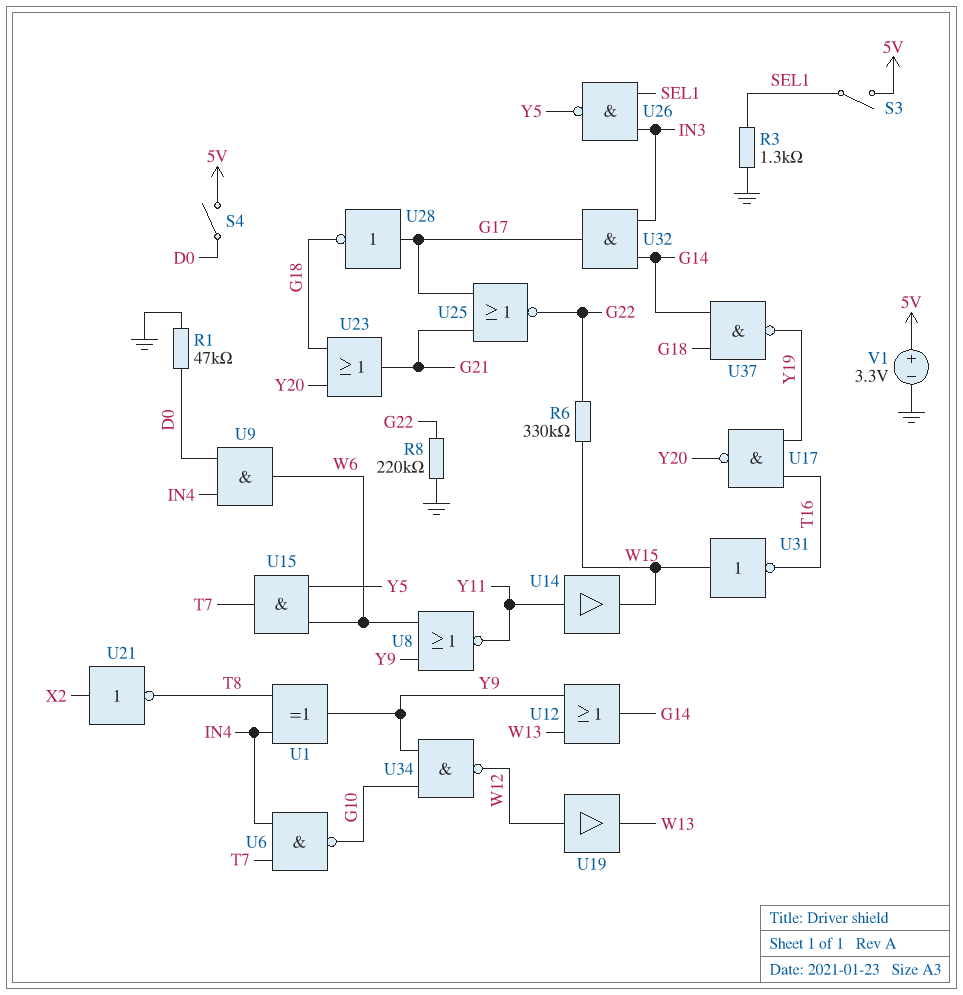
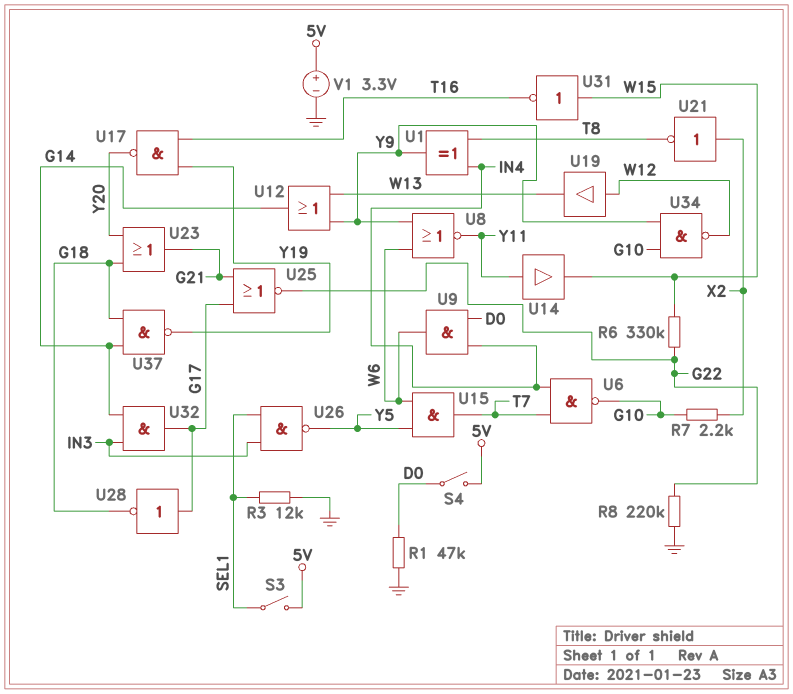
R3: 1.3k (GND, SEL1) -> 12k (GND, SEL1)
R7: none -> 2.2k (G10, X2)

